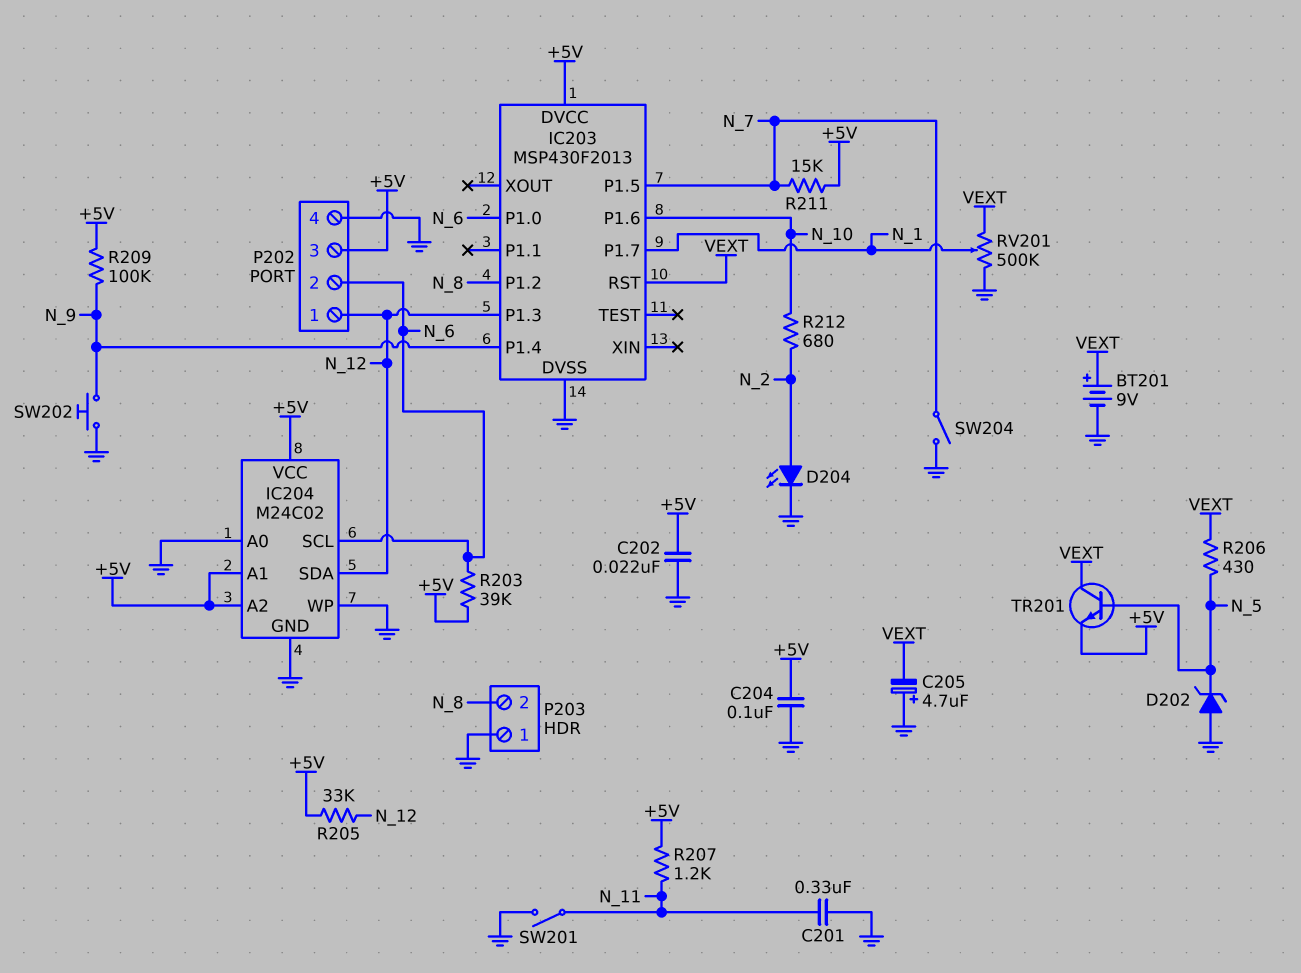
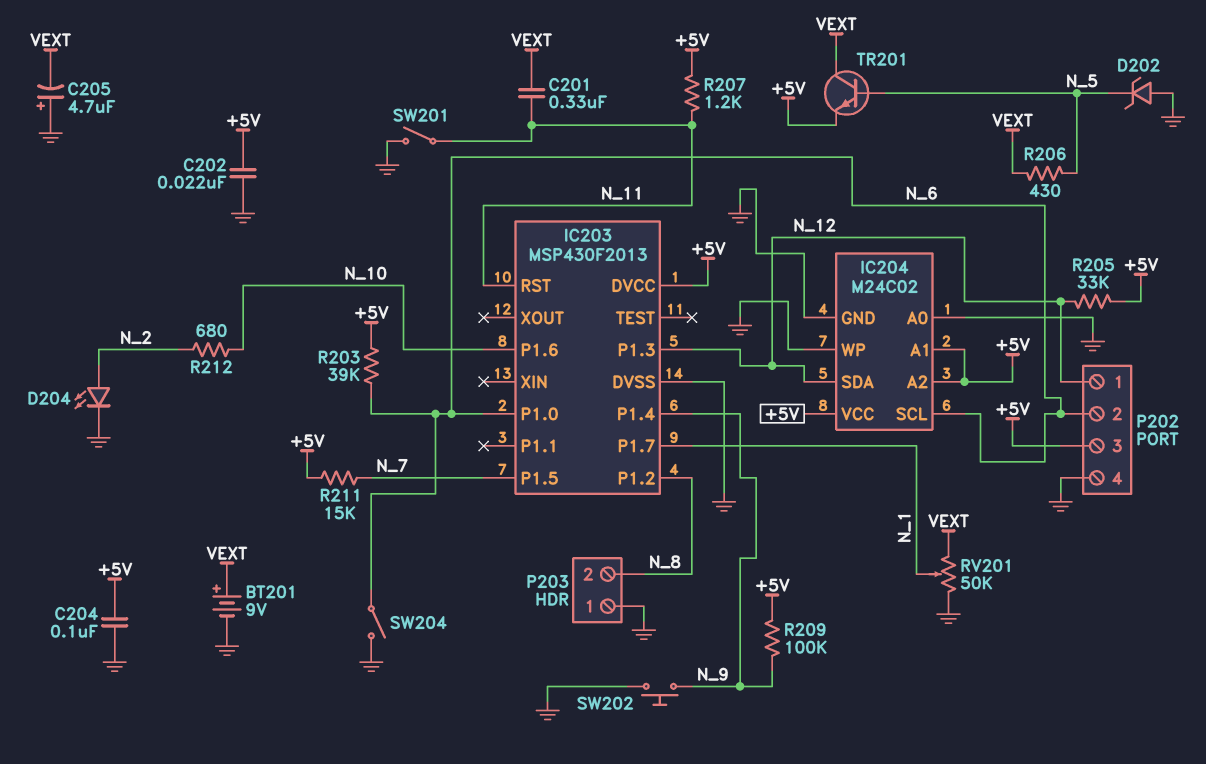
C201: 330nF (GND, N_11) -> 330nF (N_11, VEXT)
IC203 pin RST: VEXT -> N_11
RV201: 500k (GND, VEXT, wiper N_1) -> 50k (GND, VEXT, wiper N_1)
SW204: switch (GND, N_7) -> switch (GND, N_6)

